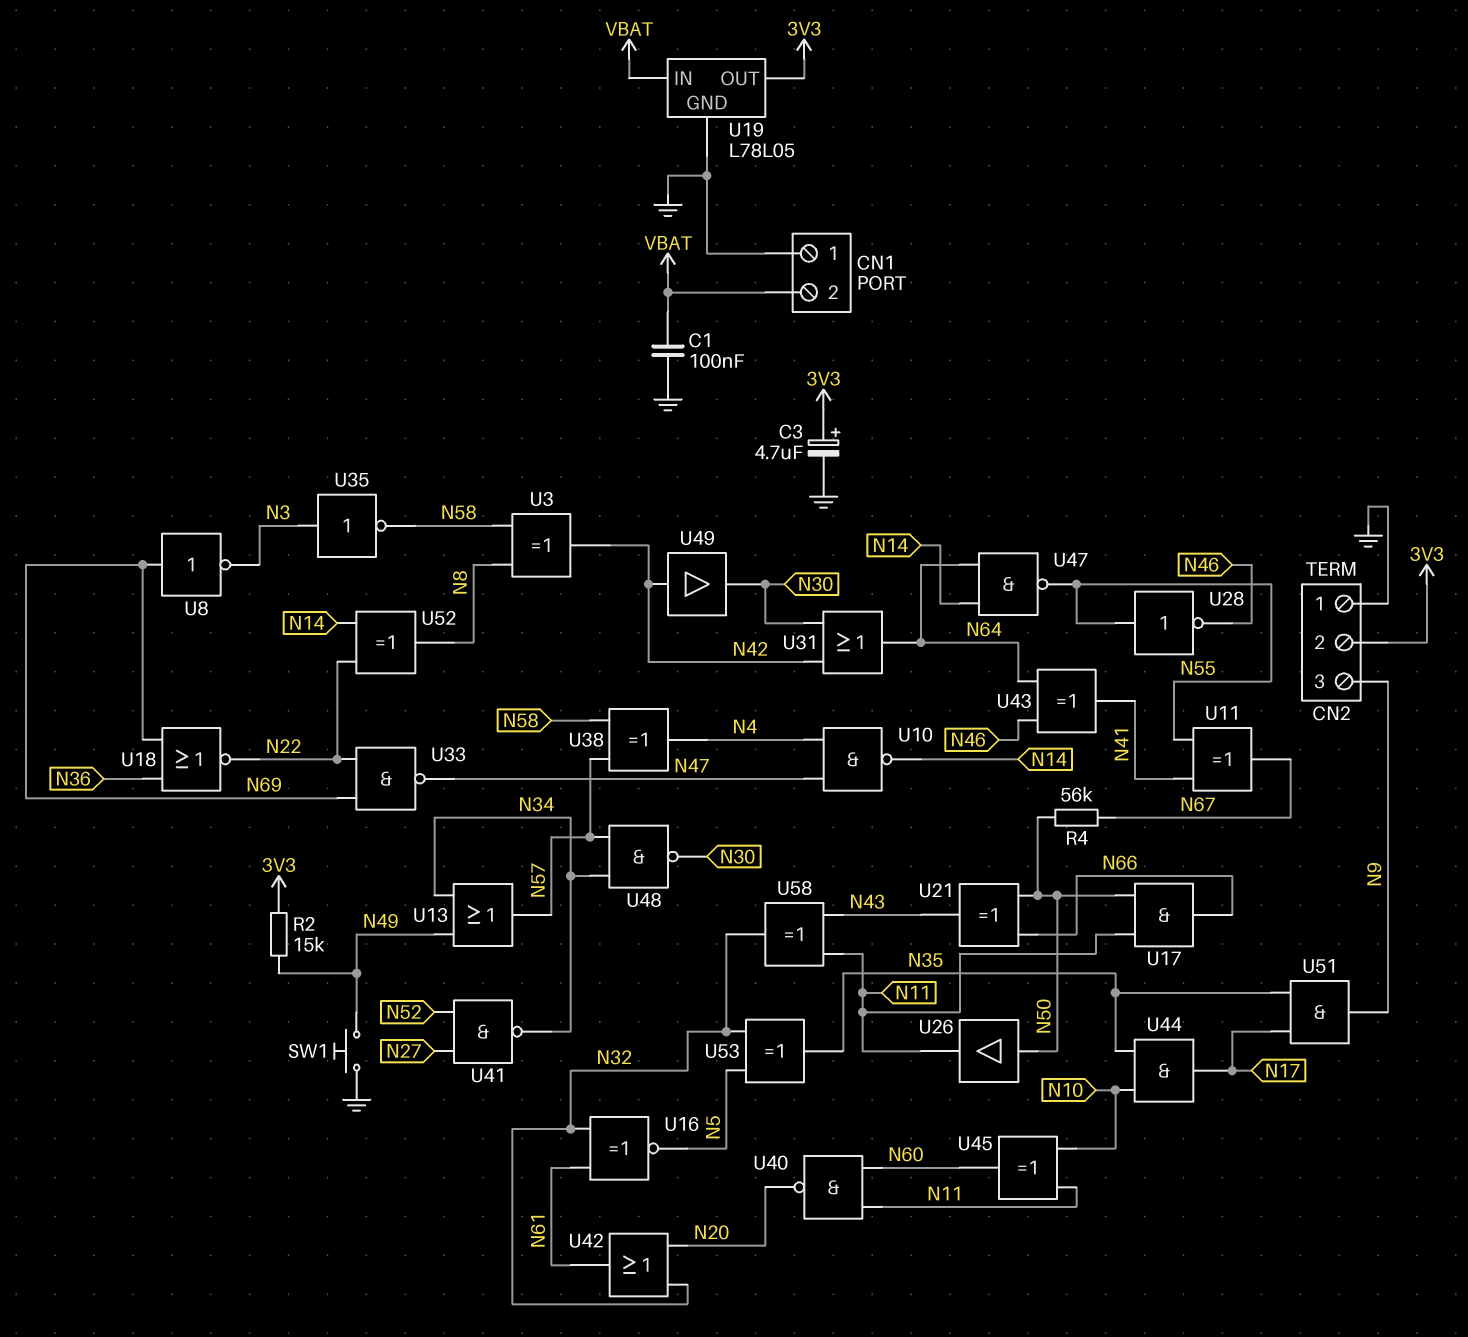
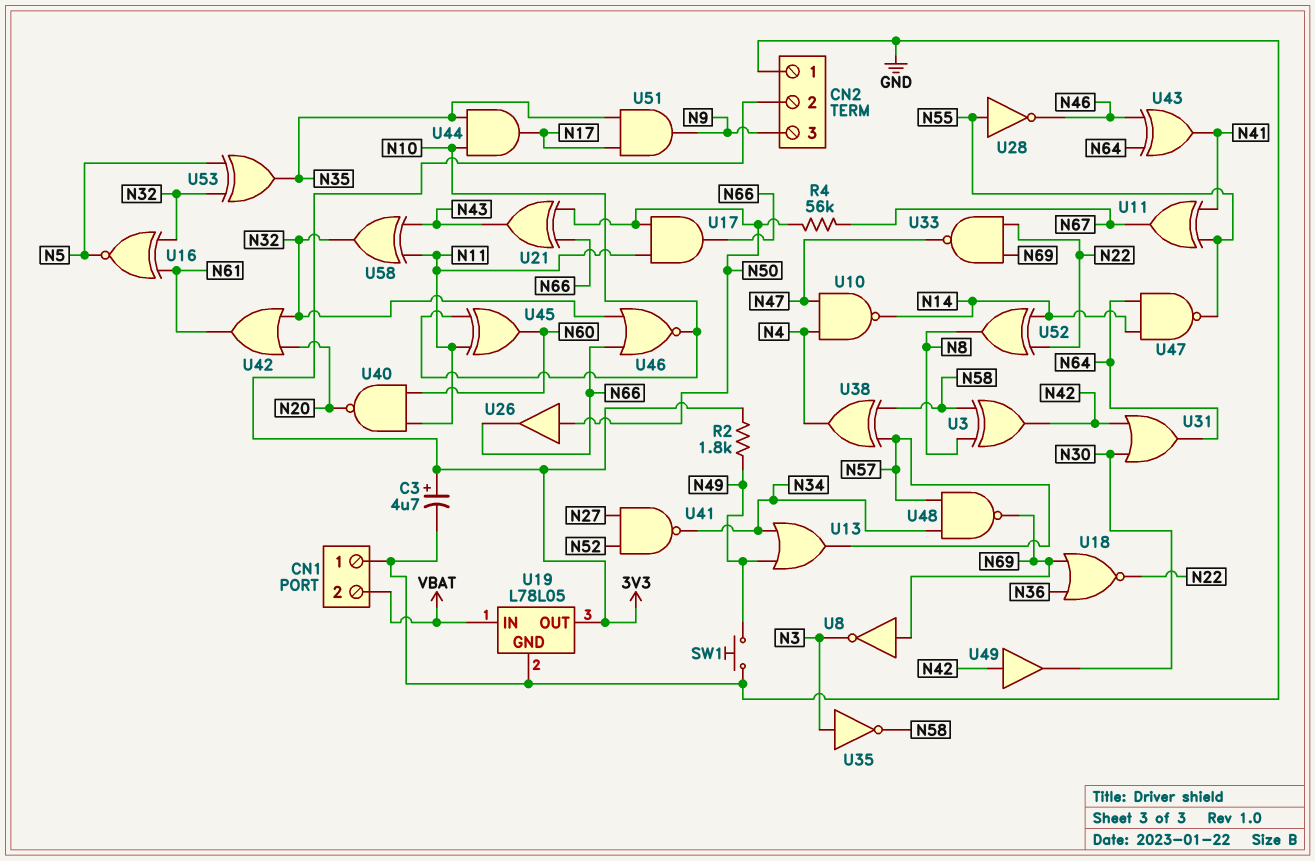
C1: 100nF (GND, VBAT) -> none
R2: 15k (3V3, N49) -> 1.8k (3V3, N49)
U26: buffer (in N50, out N11) -> buffer (in N50, out N66)
U46: none -> NOR (in N32, in N66, out N10)
U48: NAND (in N34, in N57, out N30) -> NAND (in N34, in N57, out N69)

